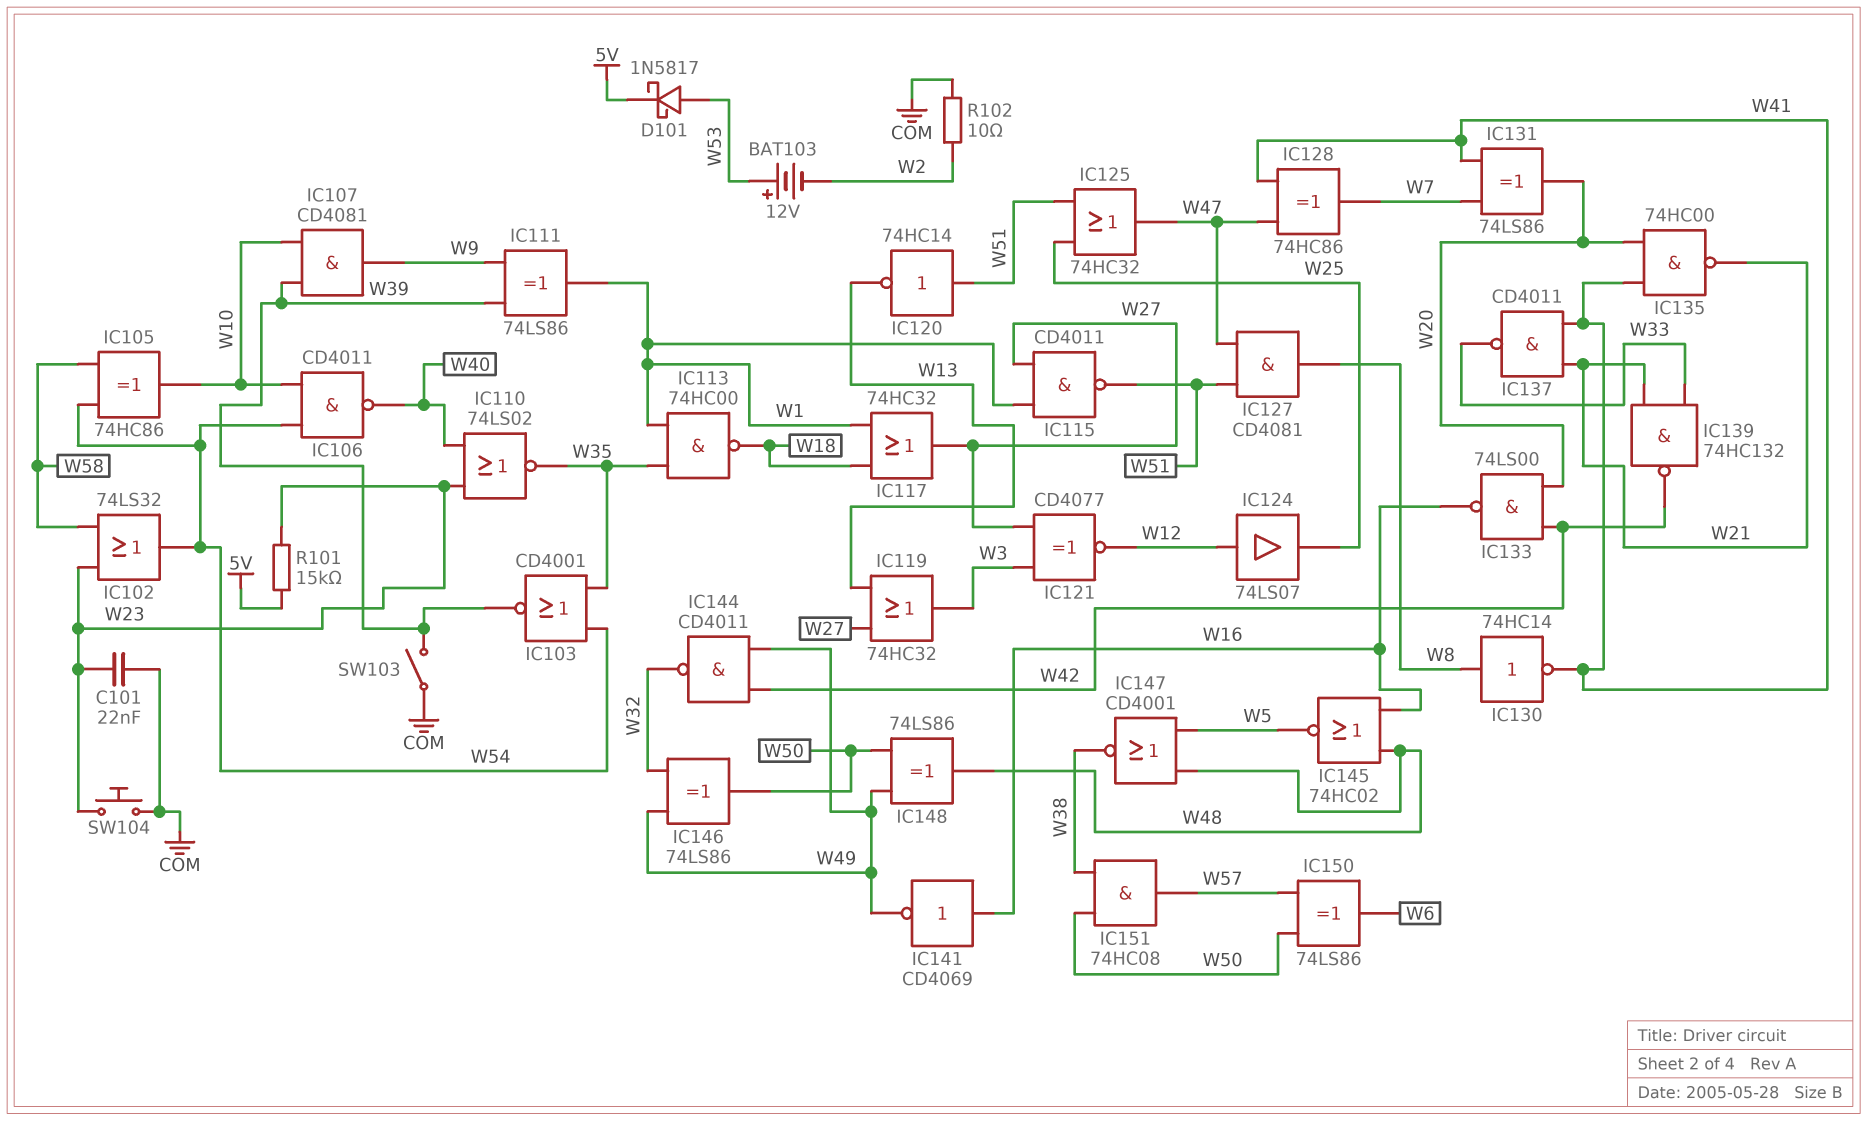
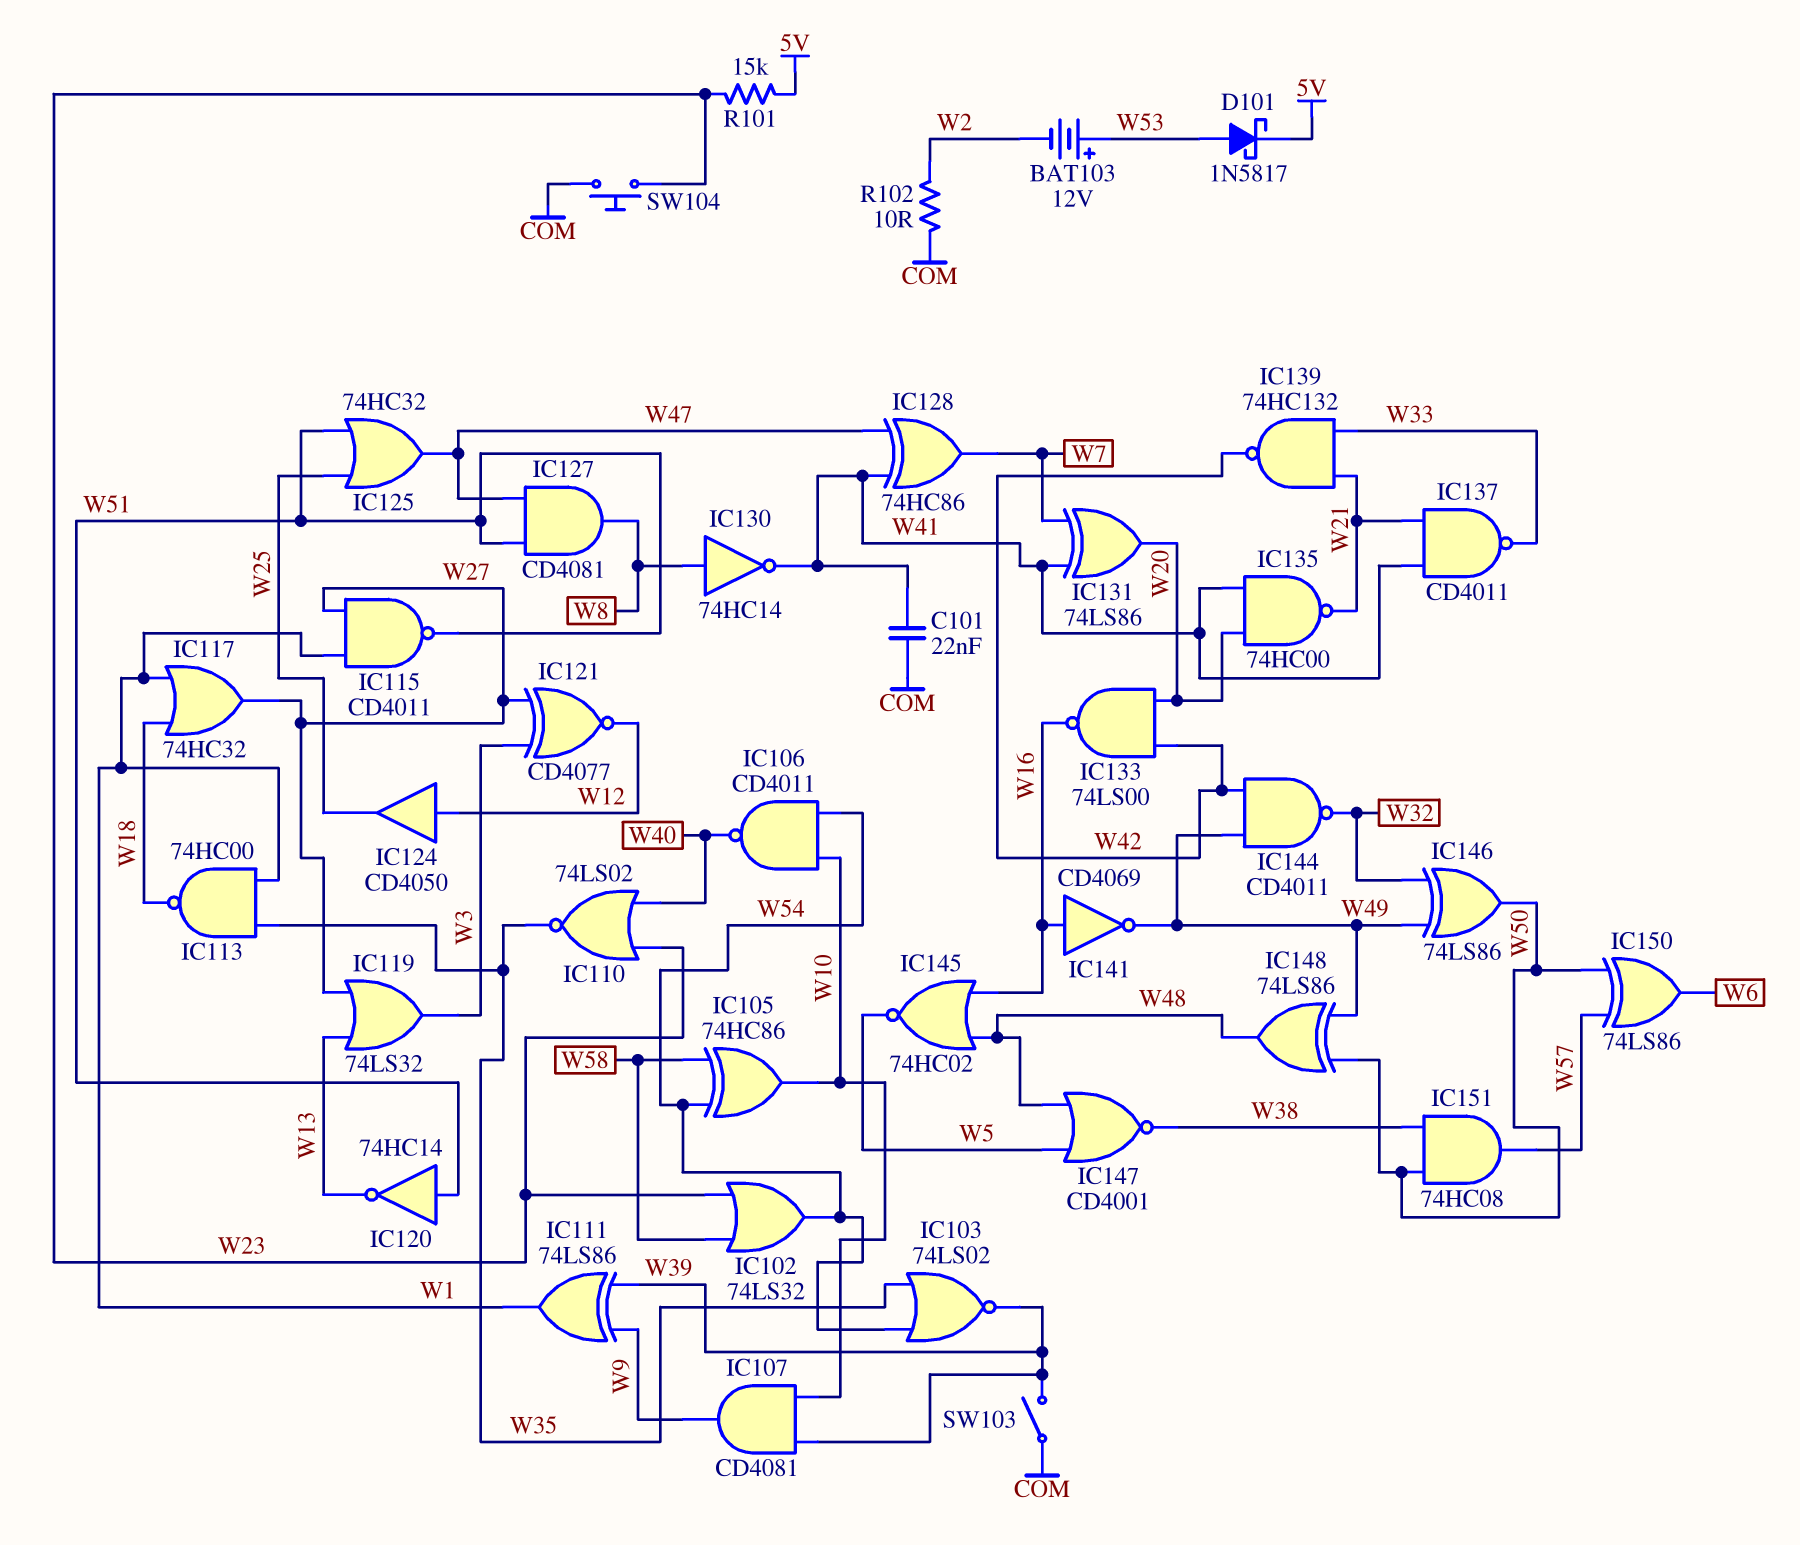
C101: 22nF (COM, W23) -> 22nF (COM, W41)
IC103: NOR CD4001 (in W35, in W54, out W39) -> NOR 74LS02 (in W35, in W54, out W39)
IC119: OR 74HC32 (in W13, in W27, out W3) -> OR 74LS32 (in W13, in W27, out W3)
IC124: buffer 74LS07 (in W12, out W25) -> buffer CD4050 (in W12, out W25)

